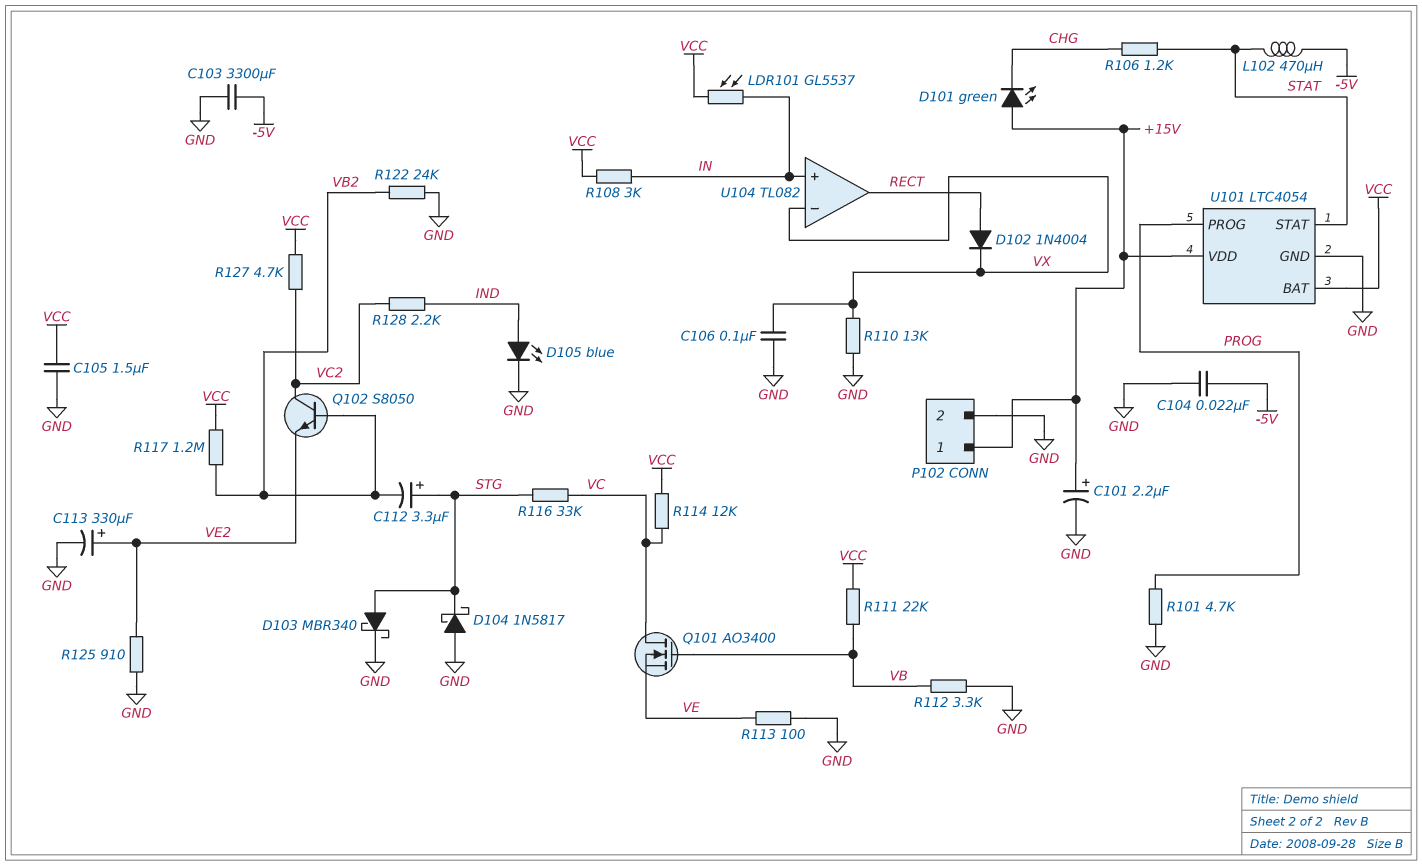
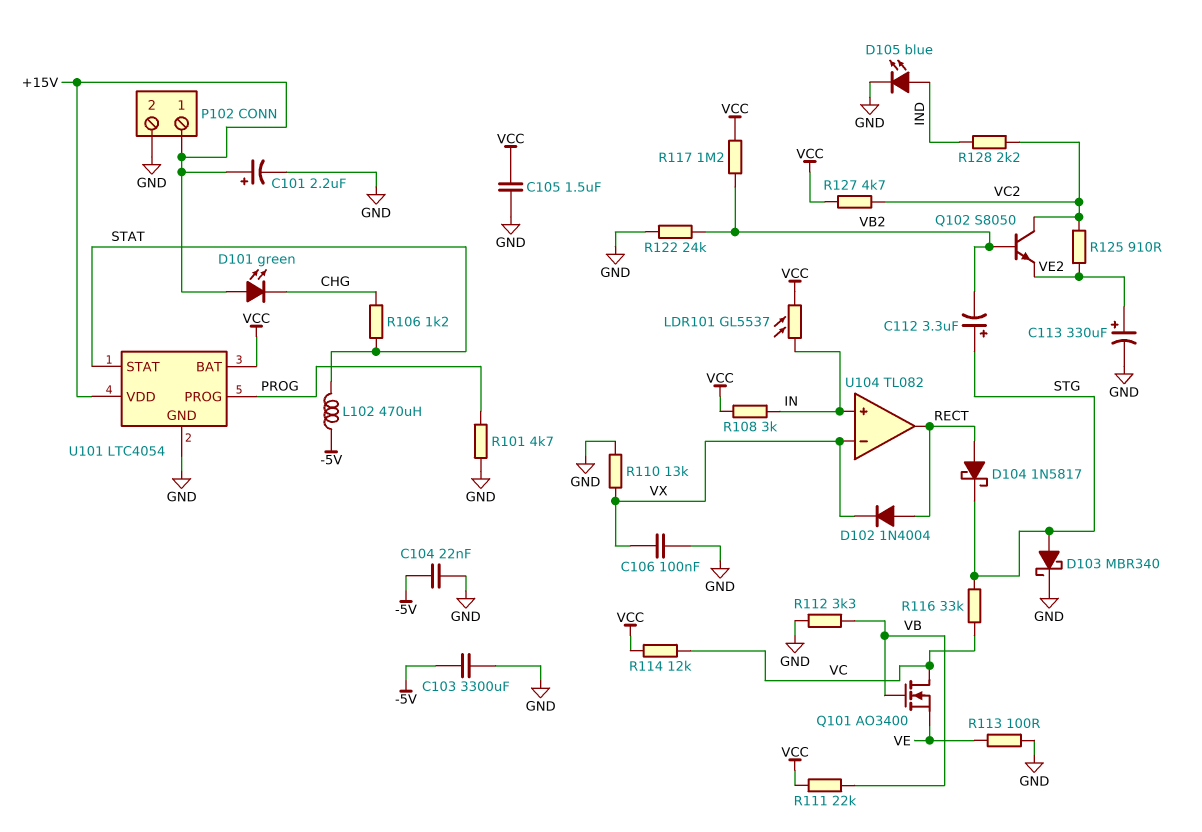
D104: schottky 1N5817 (A GND, K STG) -> schottky 1N5817 (A RECT, K STG)
R125: 910 (GND, VE2) -> 910 (VC2, VE2)

